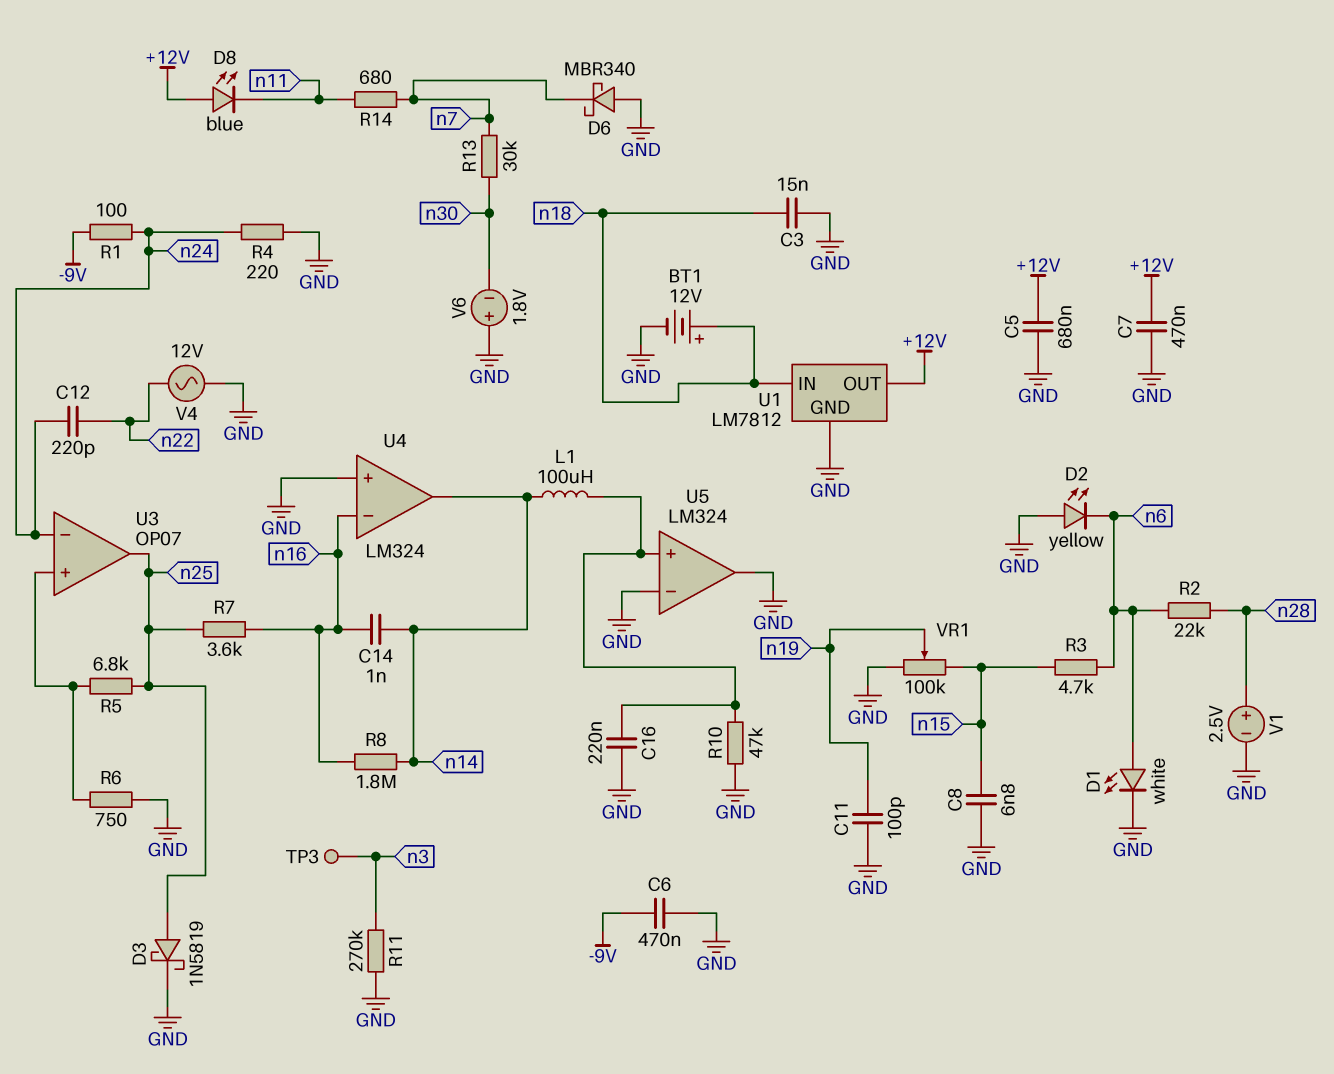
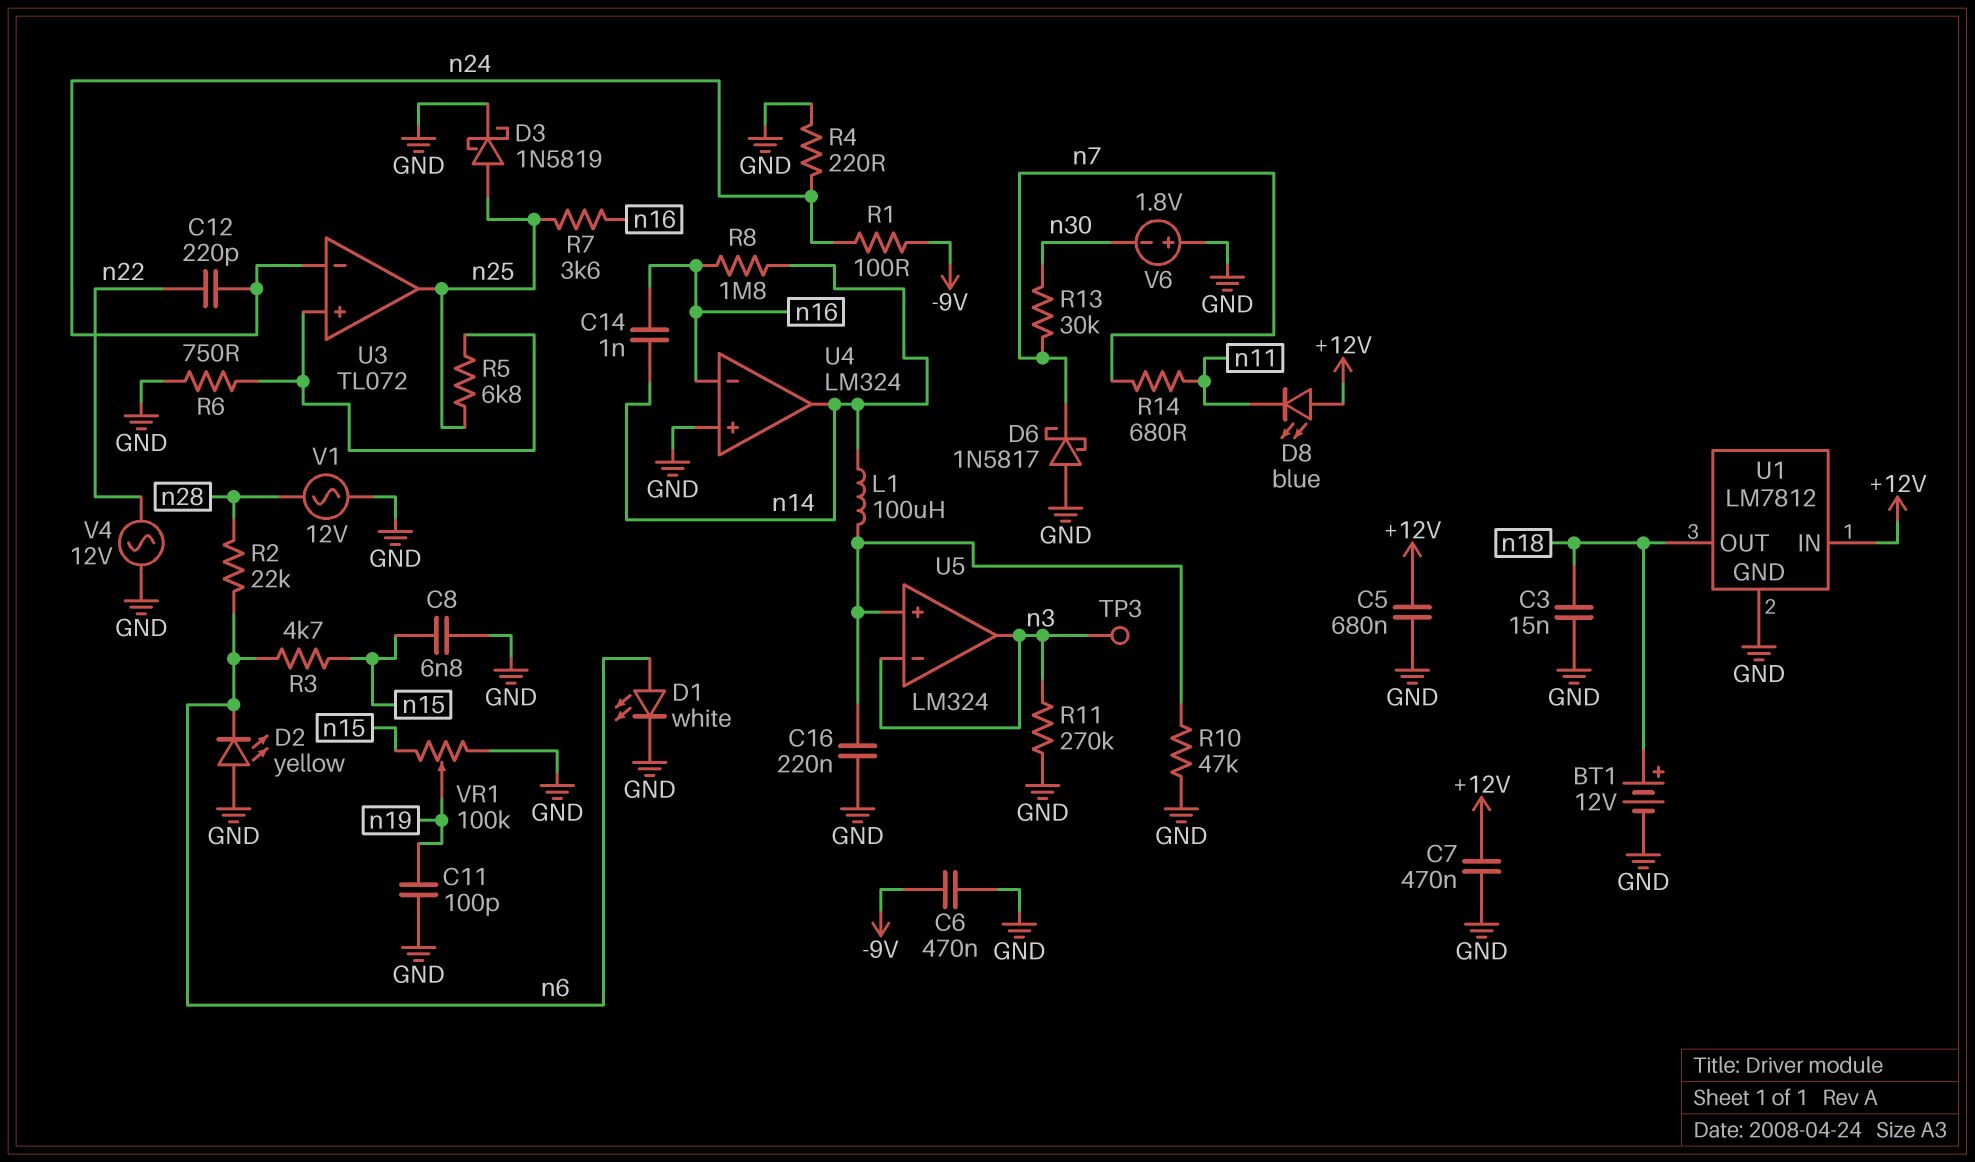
D6: schottky MBR340 (A GND, K n7) -> schottky 1N5817 (A GND, K n7)
U1 pin IN: n18 -> +12V
U1 pin OUT: +12V -> n18
U3: OP07 -> TL072
U5 pin in-: GND -> n3
U5 pin out: GND -> n3
V1: 2.5V (plus n28, minus GND) -> AC 12V (GND, n28)

